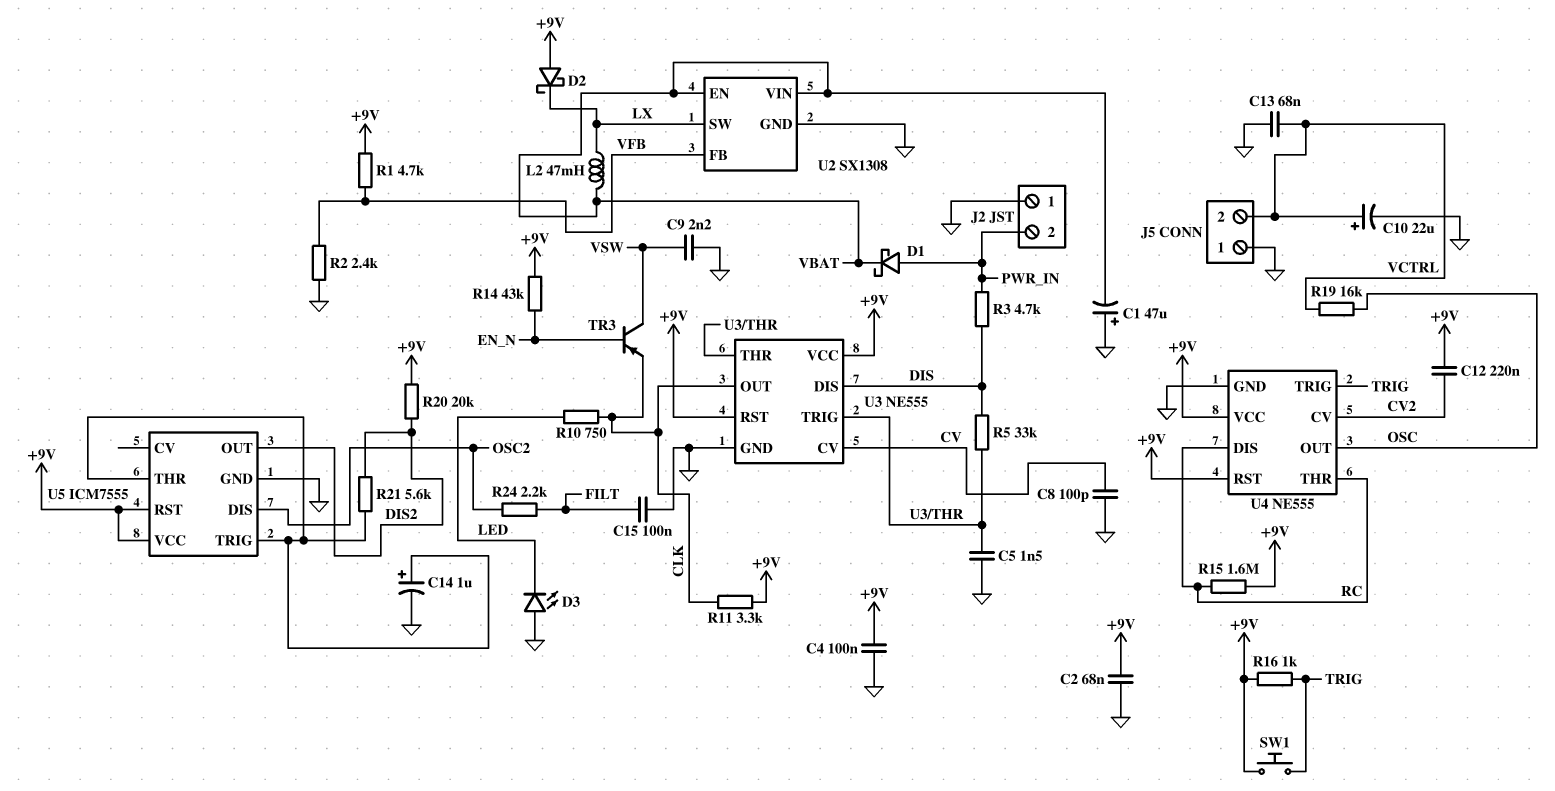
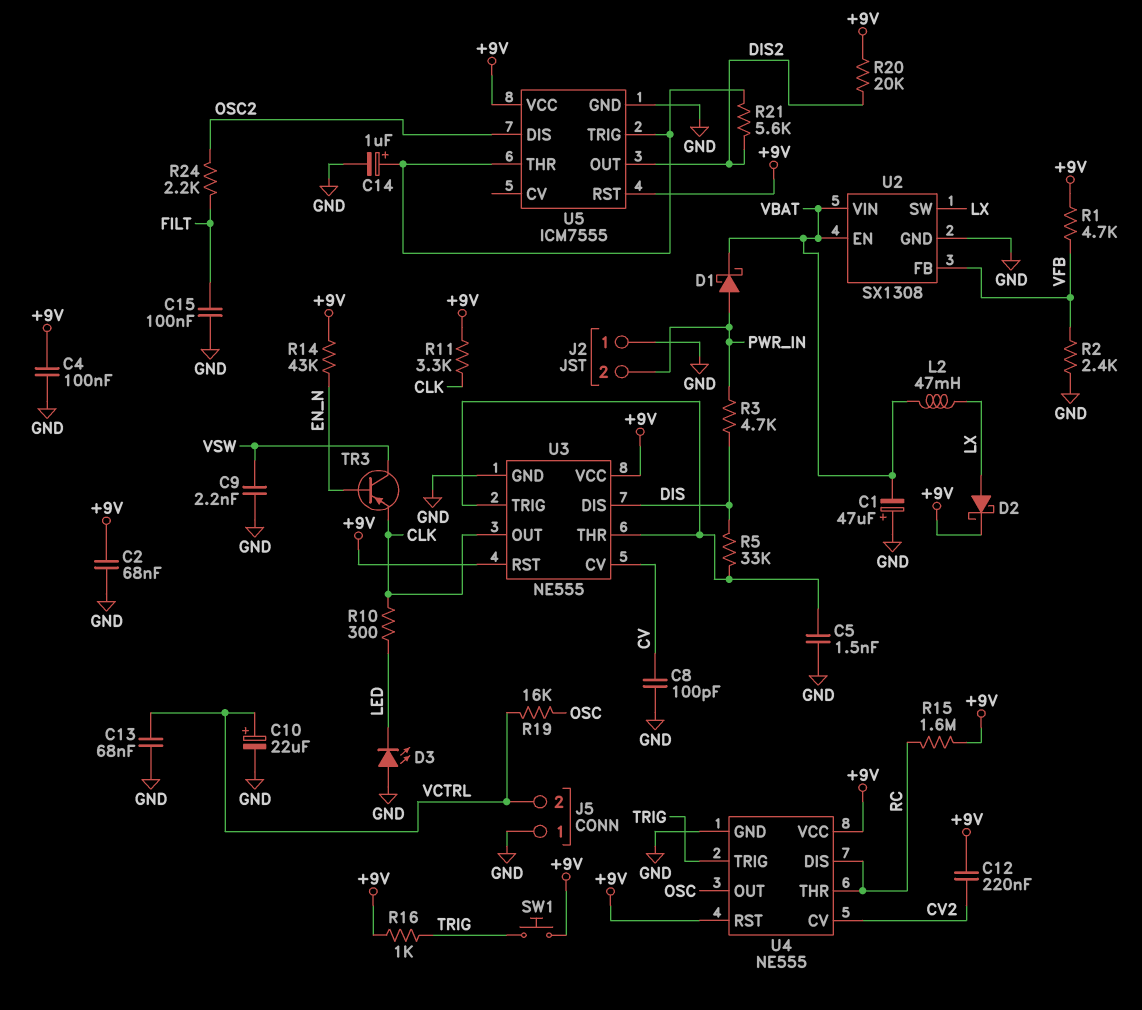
D2: schottky (A +9V, K LX) -> schottky (A LX, K +9V)
R10: 750 (CLK, LED) -> 300 (CLK, LED)

